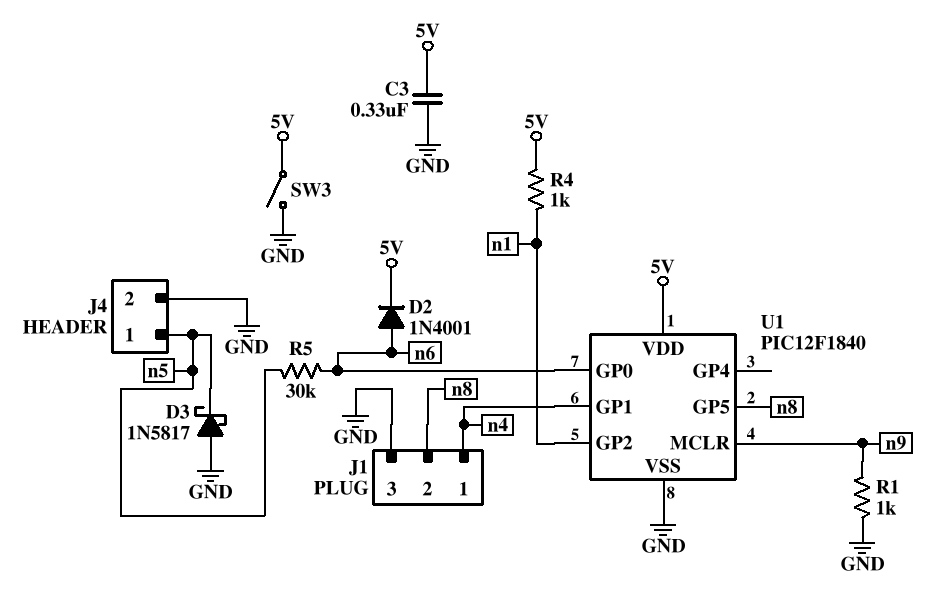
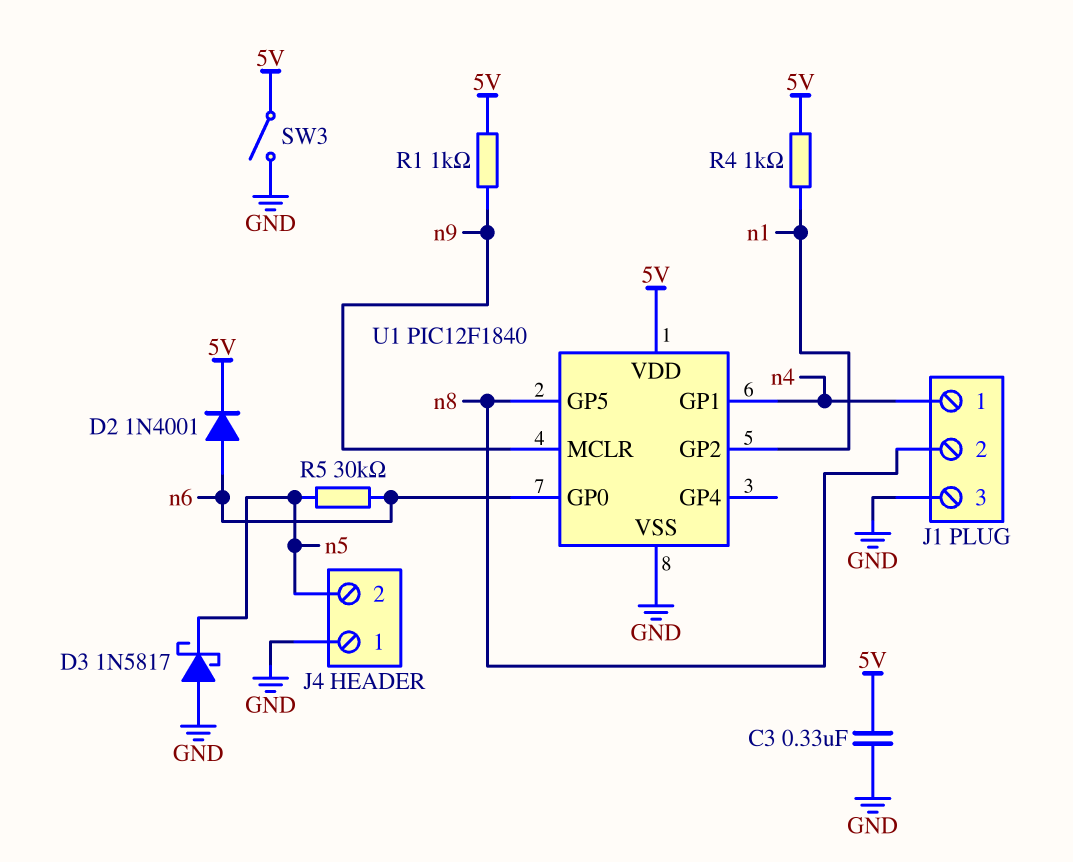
J4 pin 1: n5 -> GND
J4 pin 2: GND -> n5
R1: 1k (GND, n9) -> 1k (5V, n9)

